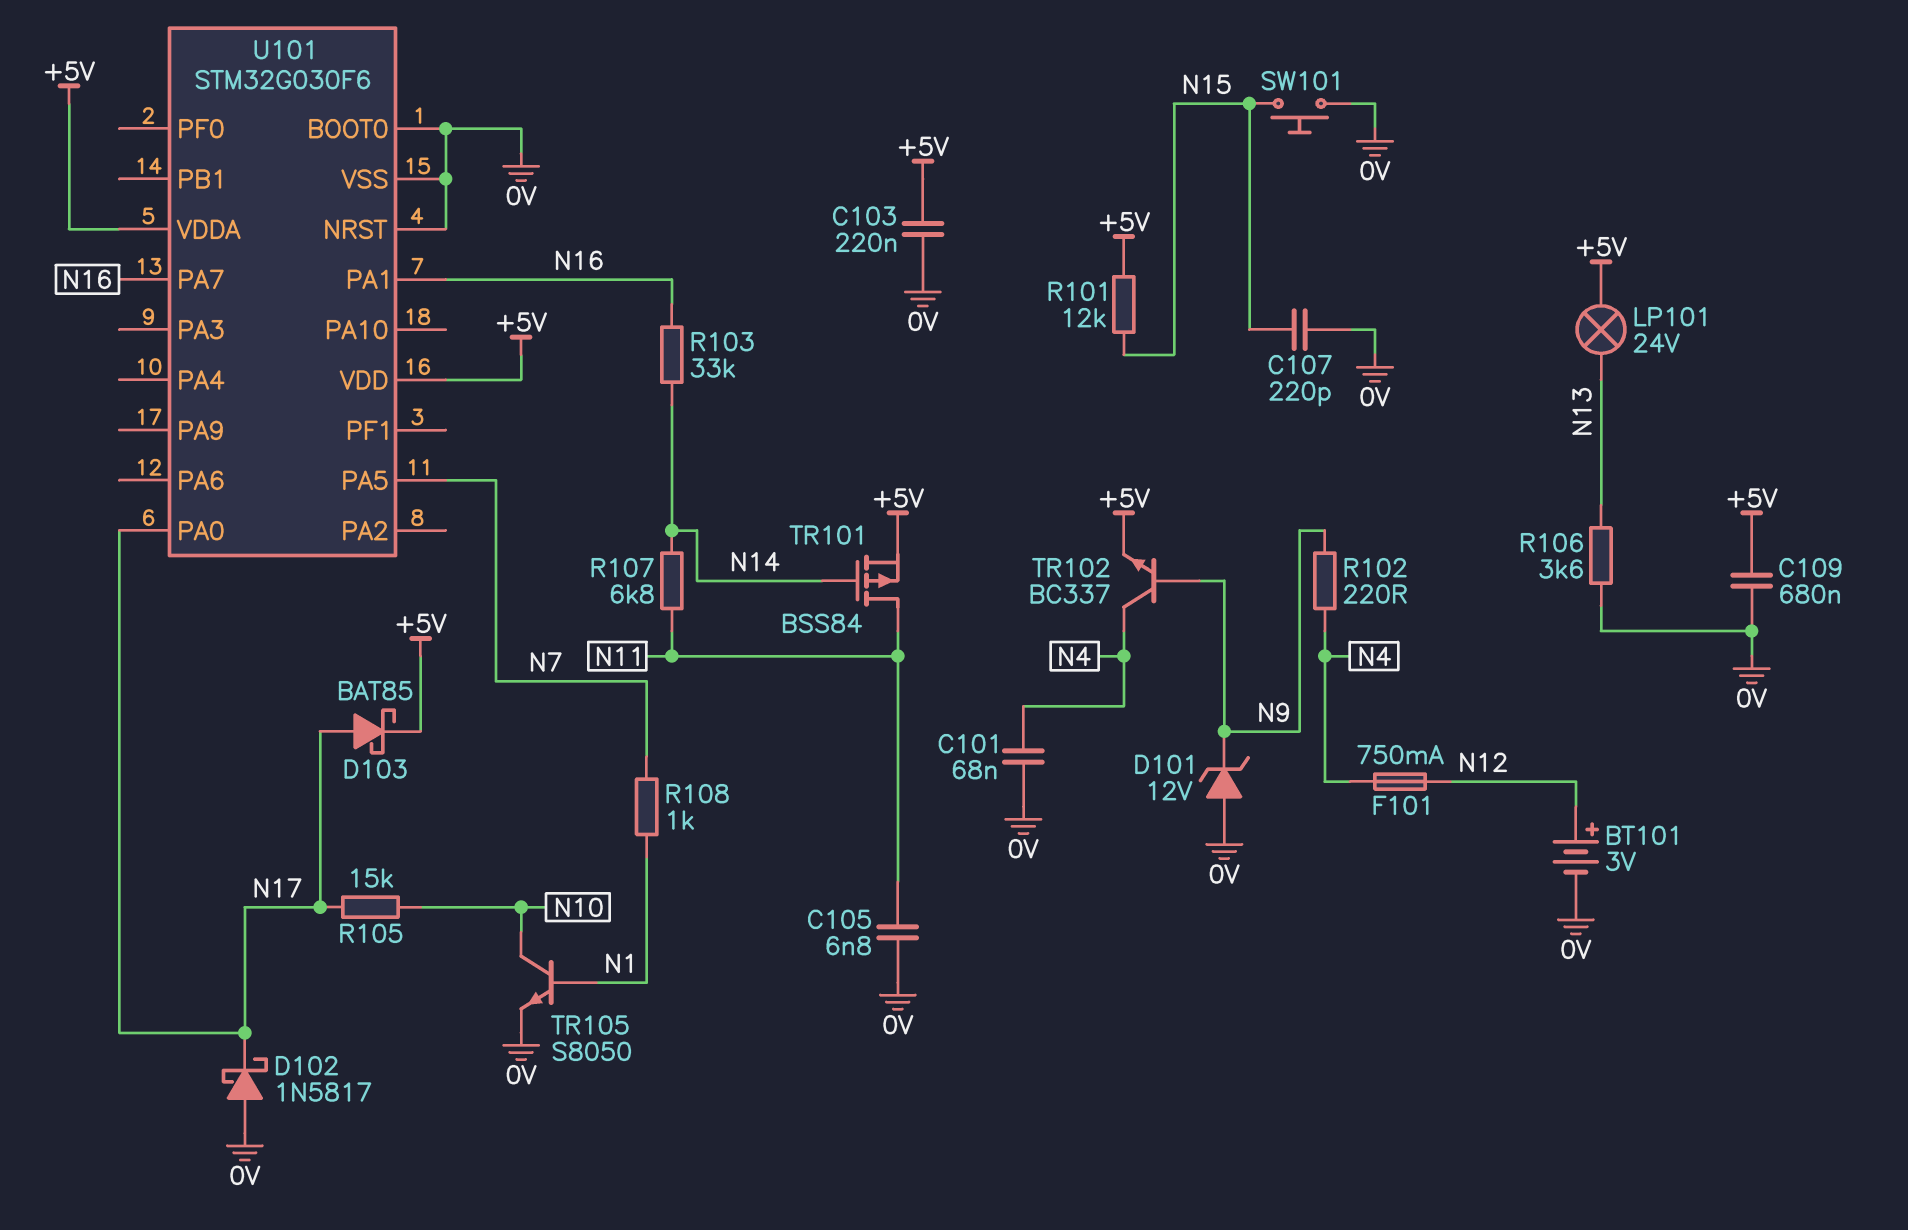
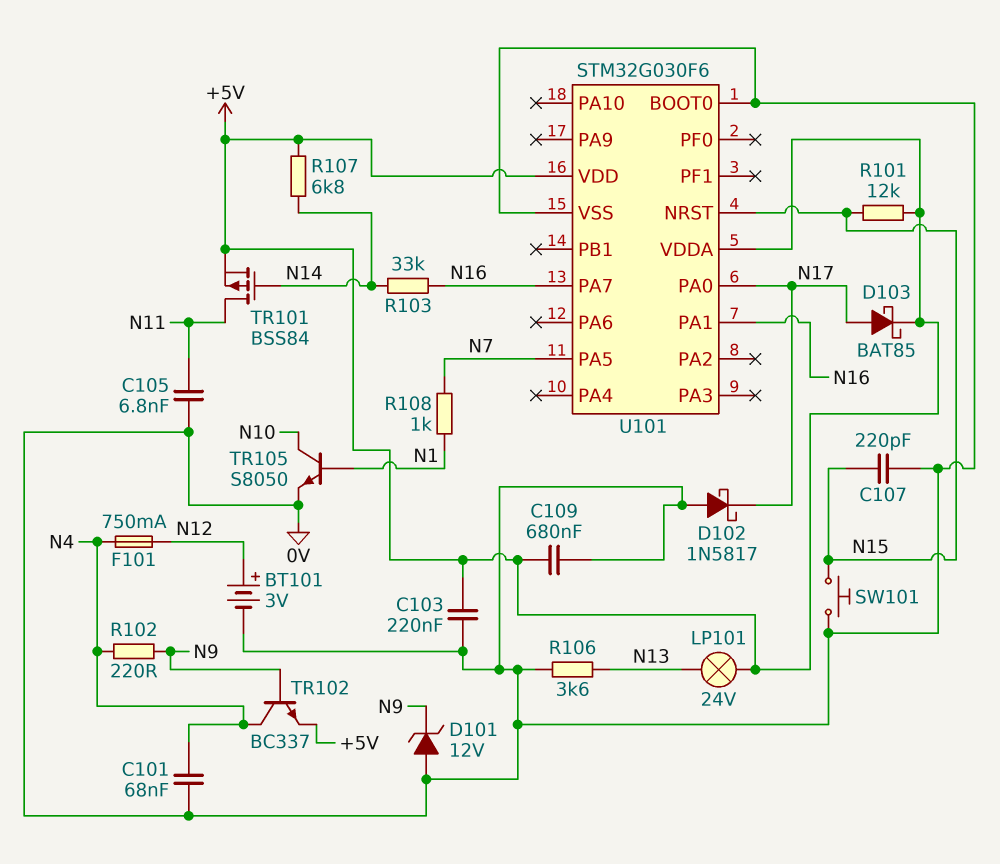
R105: 15k (N10, N17) -> none
R107: 6.8k (N11, N14) -> 6.8k (+5V, N14)
U101 pin NRST: 0V -> N15

